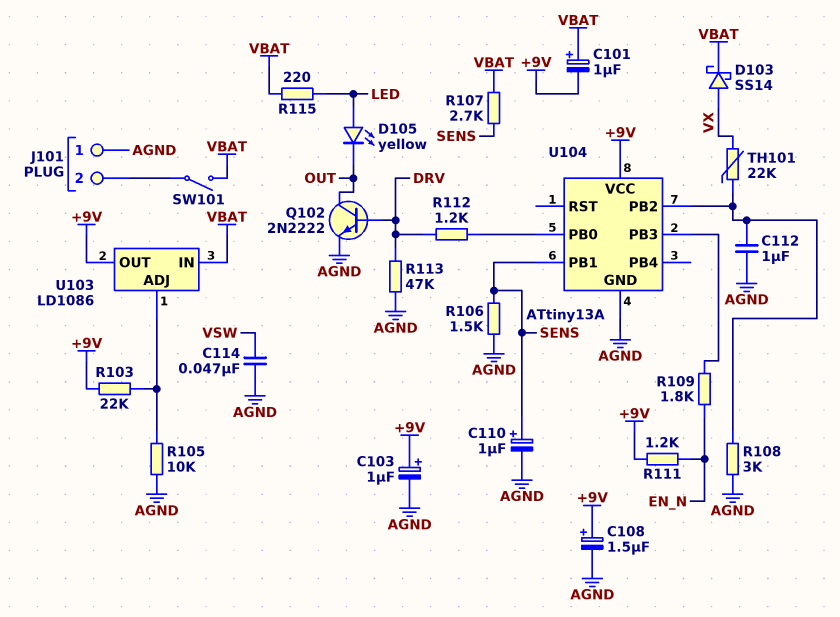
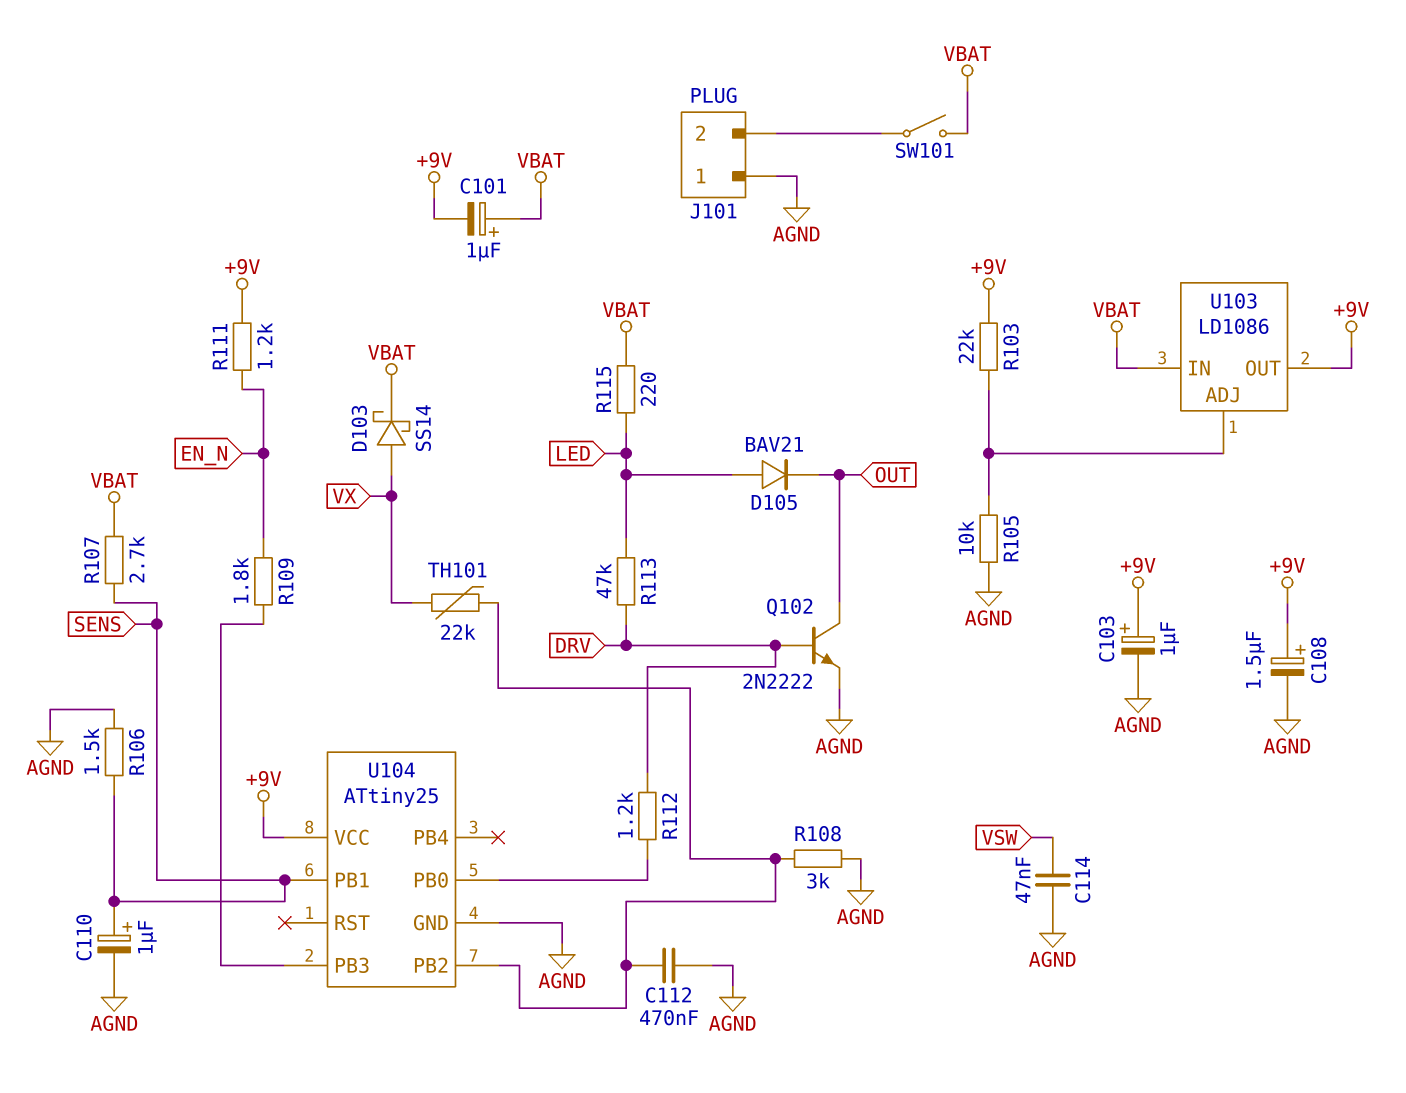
C112: 1uF (AGND, U104/PB2) -> 470nF (AGND, U104/PB2)
D105: LED yellow (A LED, K OUT) -> diode BAV21 (A LED, K OUT)
R113: 47k (AGND, DRV) -> 47k (DRV, LED)
U104: ATtiny13A -> ATtiny25

